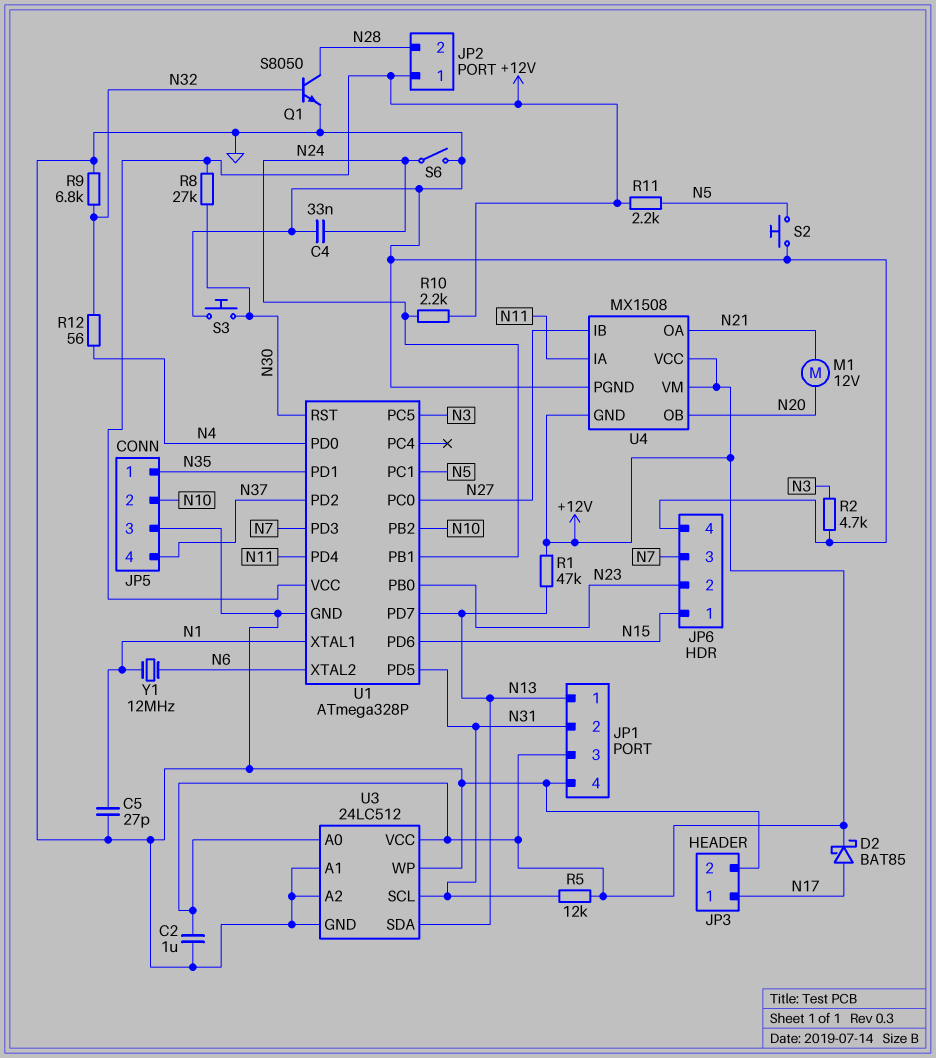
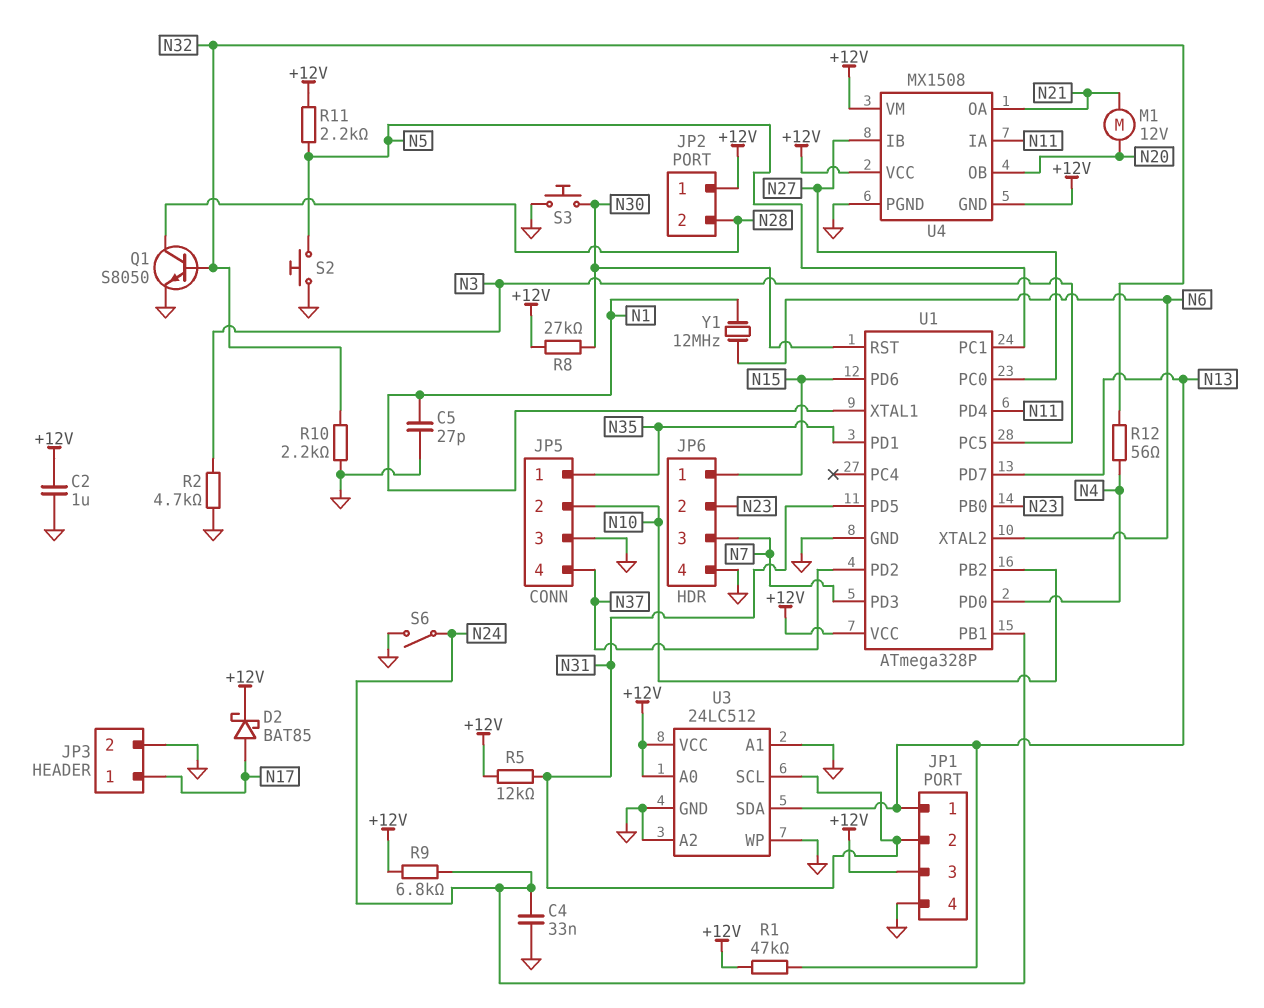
R9: 6.8k (GND, N32) -> 6.8k (+12V, N24)
R10: 2.2k (+12V, N24) -> 2.2k (GND, N32)

